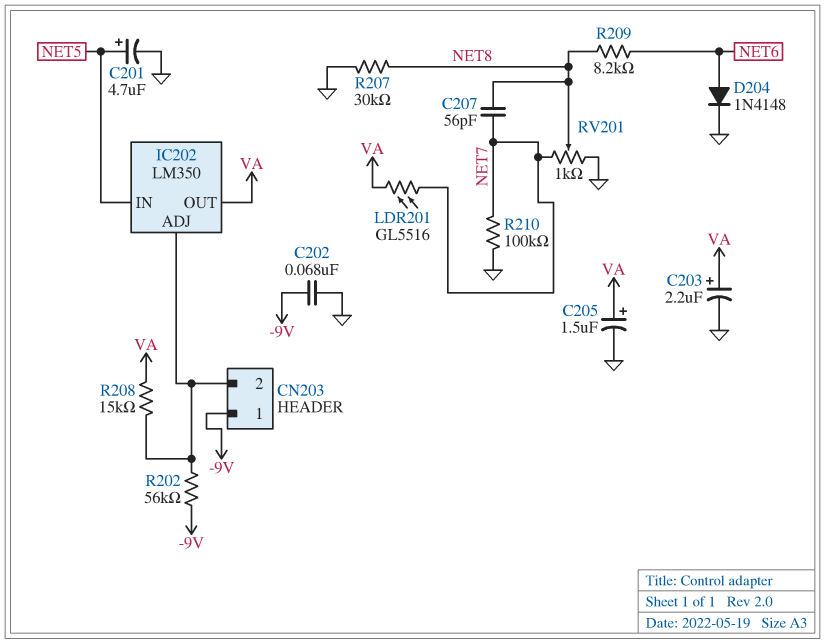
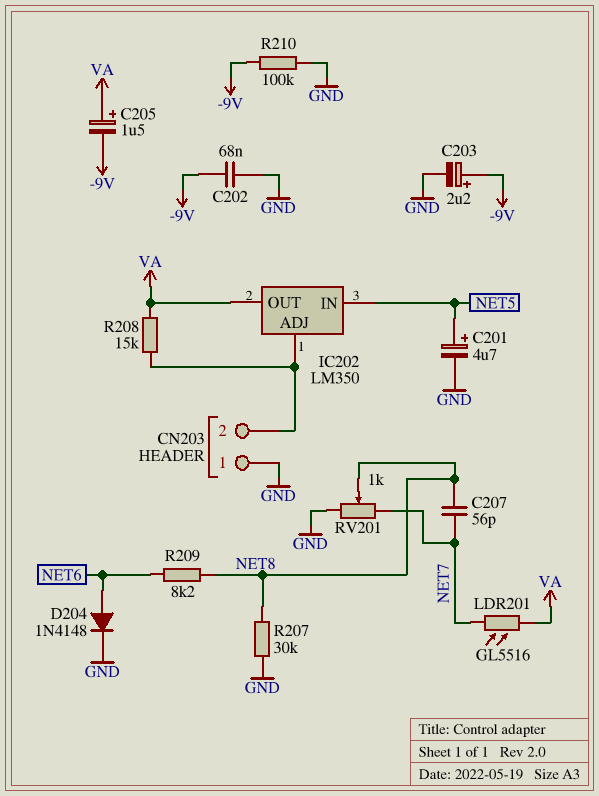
C203: 2.2uF (plus VA, minus GND) -> 2.2uF (plus -9V, minus GND)
C205: 1.5uF (plus VA, minus GND) -> 1.5uF (plus VA, minus -9V)
CN203 pin 1: -9V -> GND
R202: 56k (-9V, CN203/2) -> none
R210: 100k (GND, NET7) -> 100k (-9V, GND)

